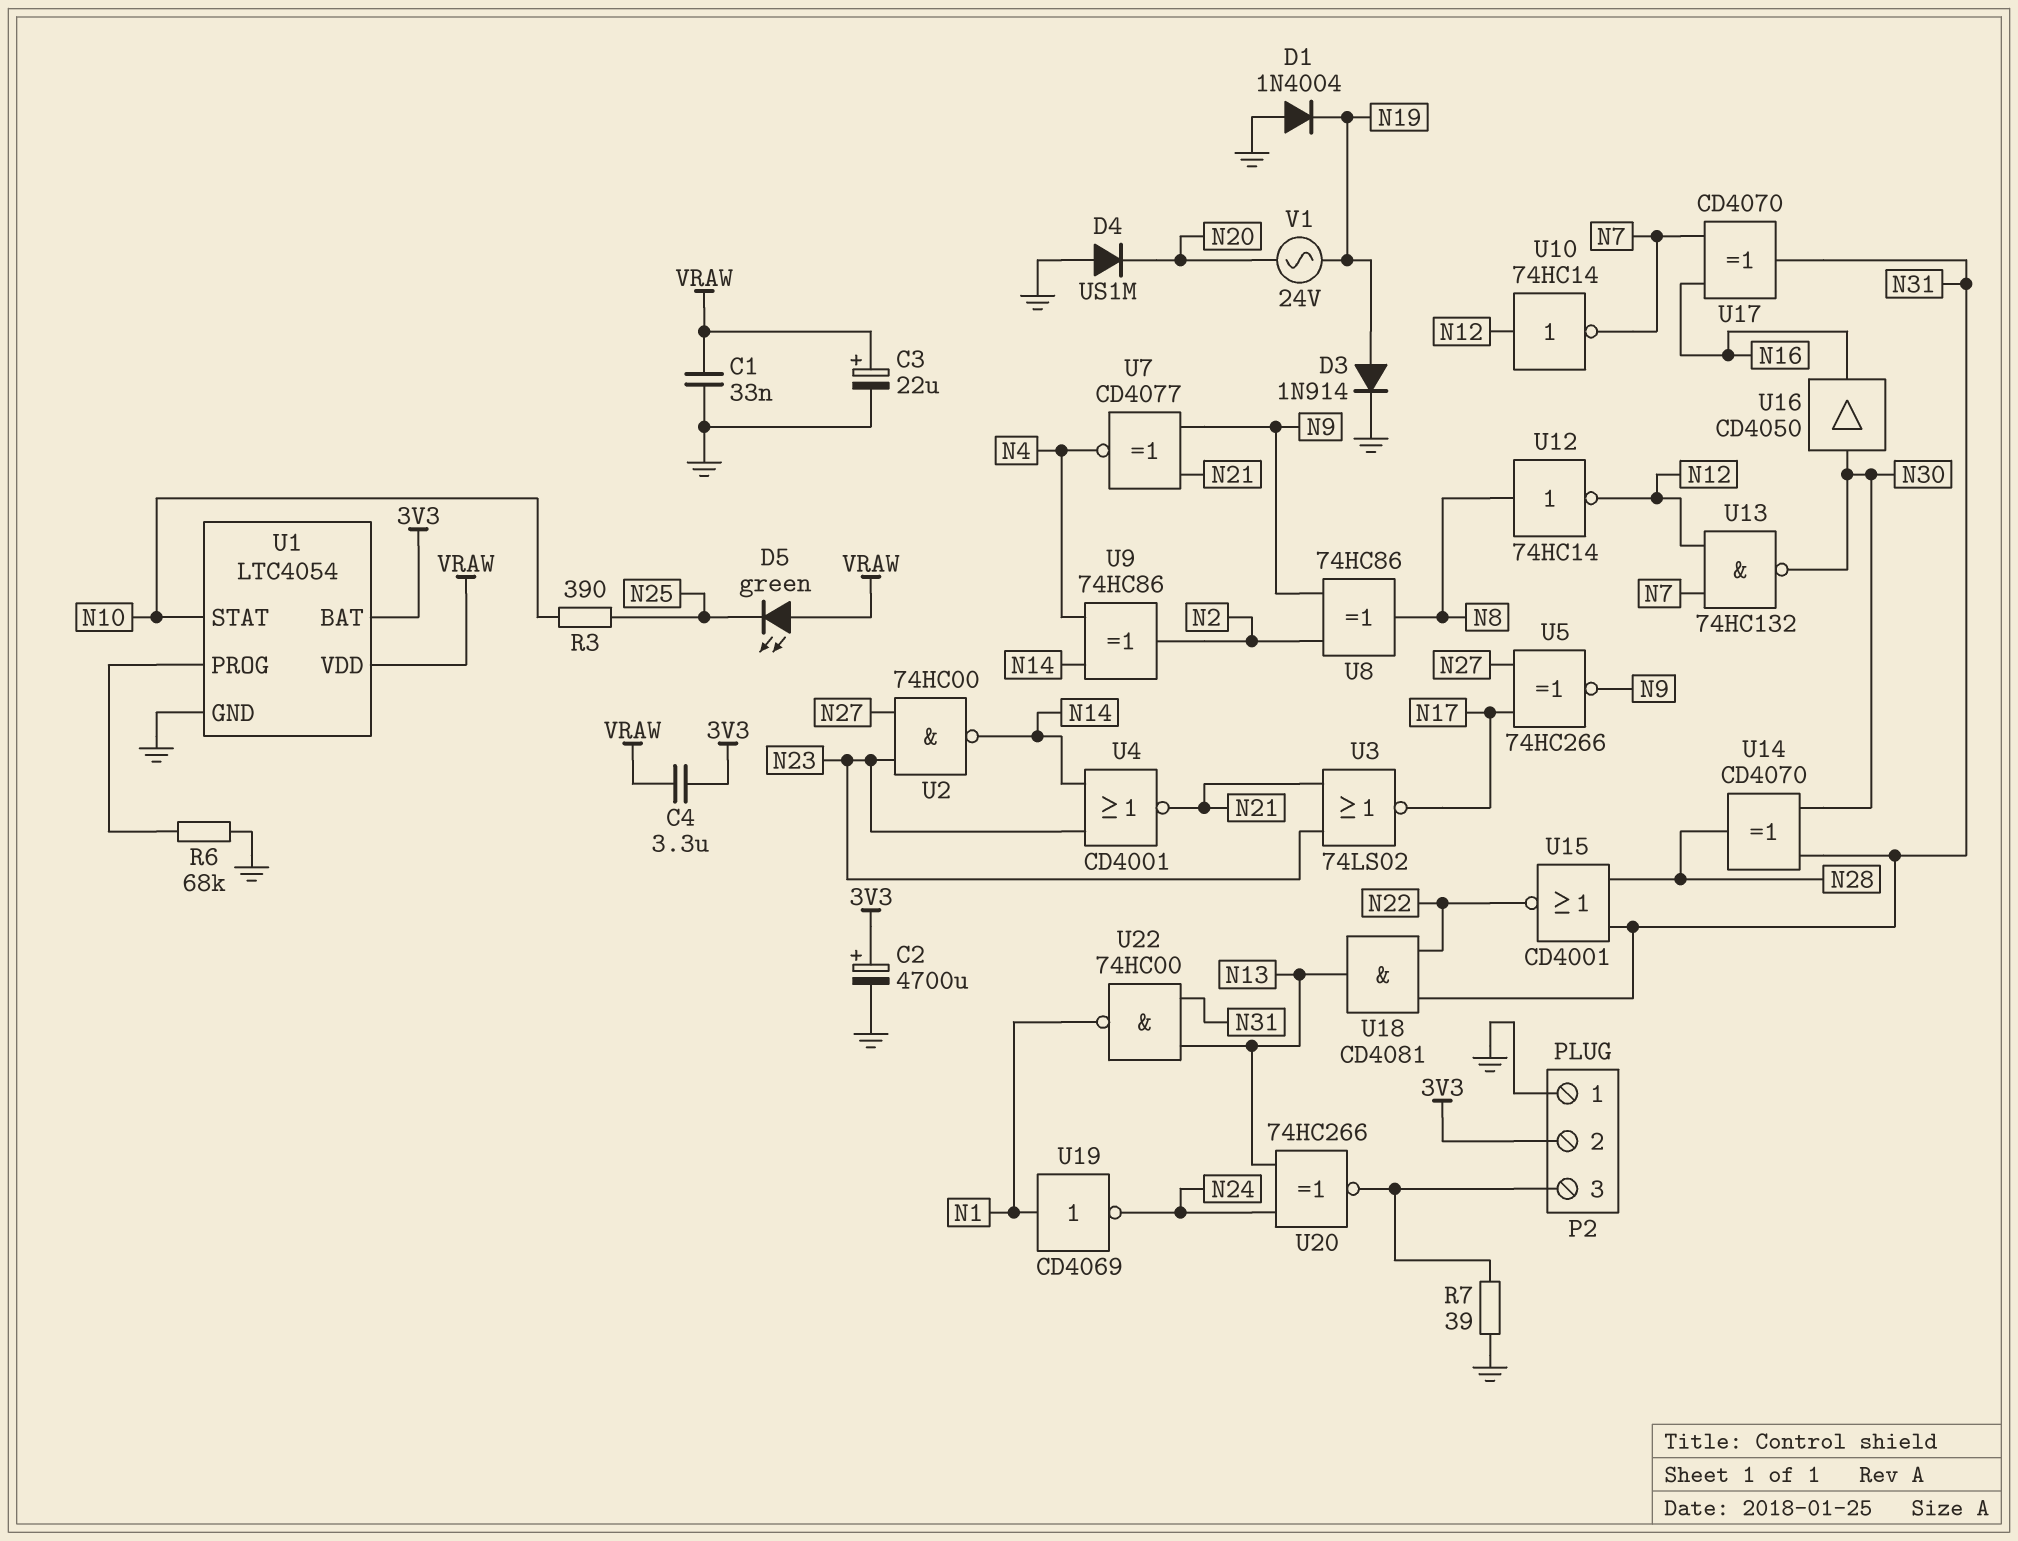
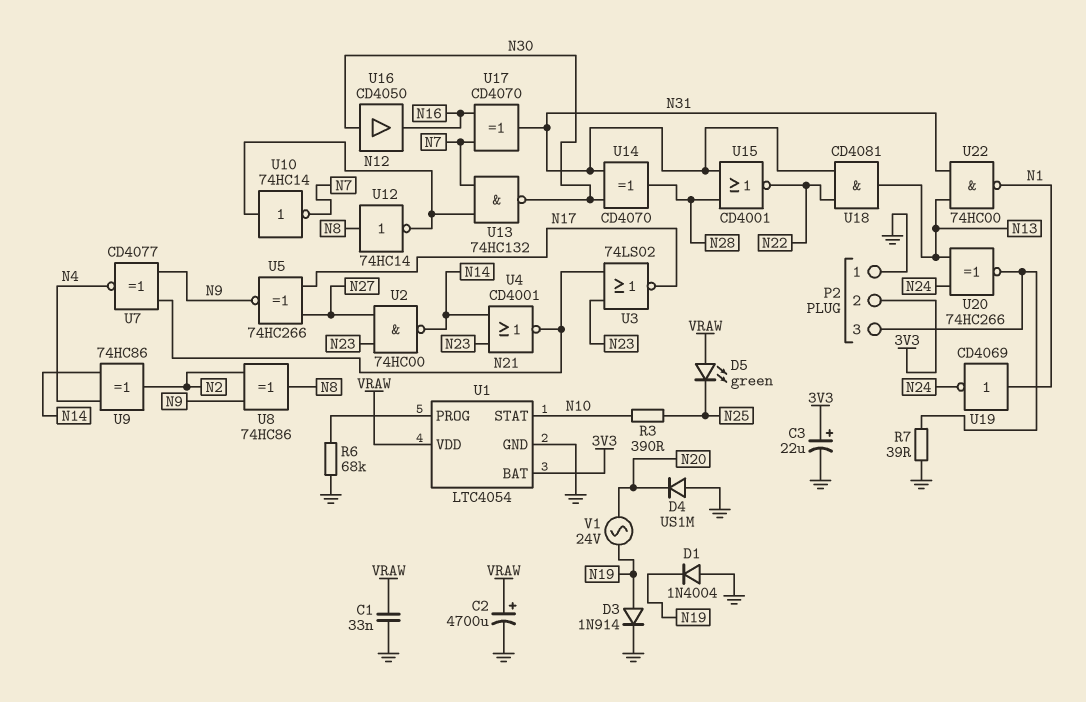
C2: 4700uF (plus 3V3, minus GND) -> 4700uF (plus VRAW, minus GND)
C3: 22uF (plus VRAW, minus GND) -> 22uF (plus 3V3, minus GND)
C4: 3.3uF (3V3, VRAW) -> none

